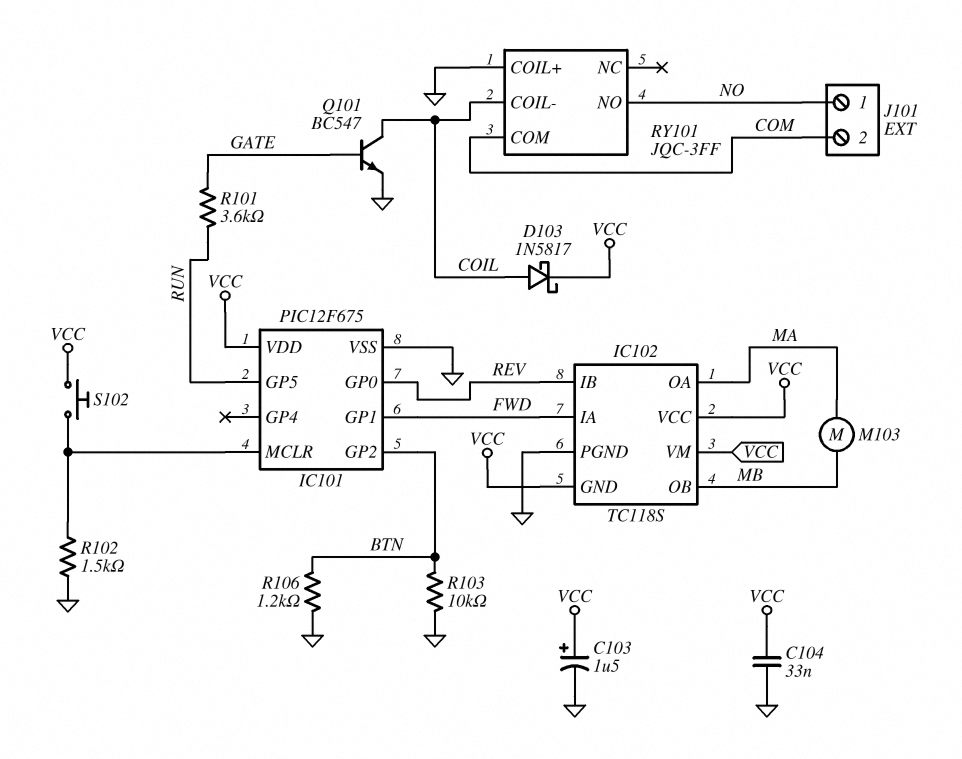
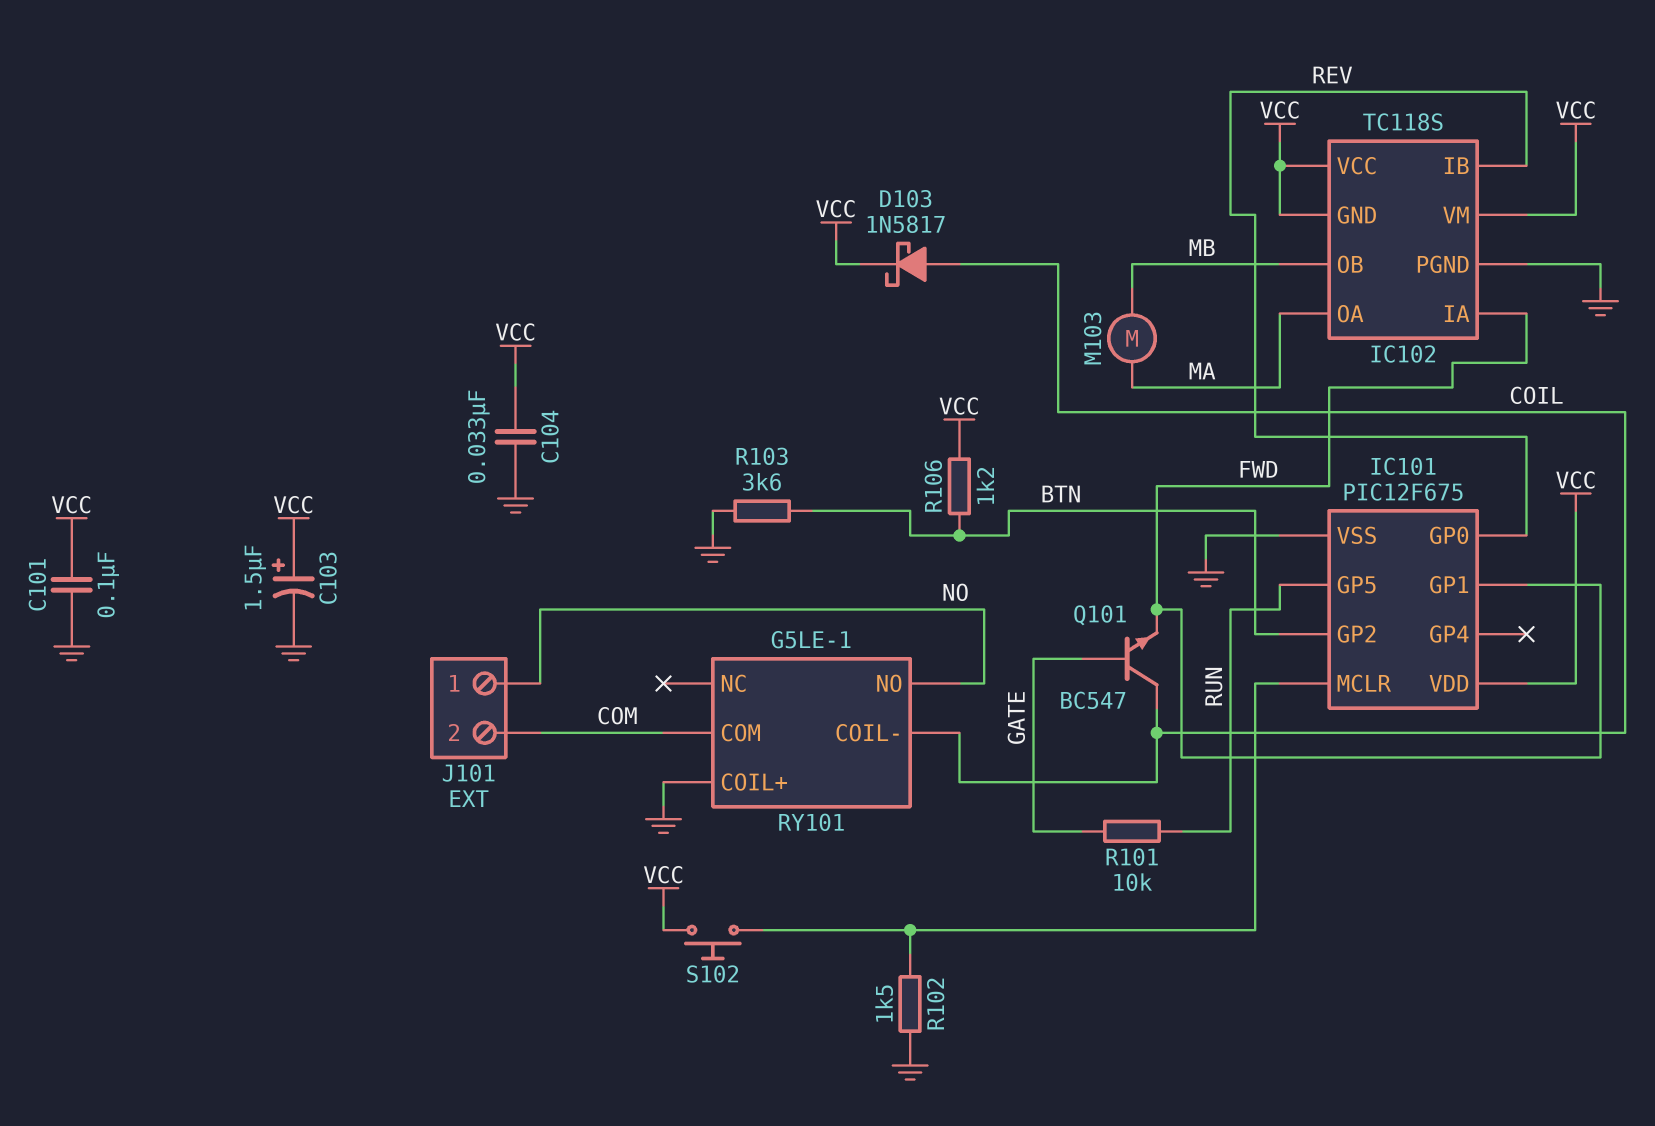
C101: none -> 100nF (GND, VCC)
Q101: NPN BC547 (B GATE, C COIL, E GND) -> NPN BC547 (B GATE, C COIL, E FWD)
R101: 3.6k (GATE, RUN) -> 10k (GATE, RUN)
R103: 10k (BTN, GND) -> 3.6k (BTN, GND)
R106: 1.2k (BTN, GND) -> 1.2k (BTN, VCC)
RY101: JQC-3FF -> G5LE-1

